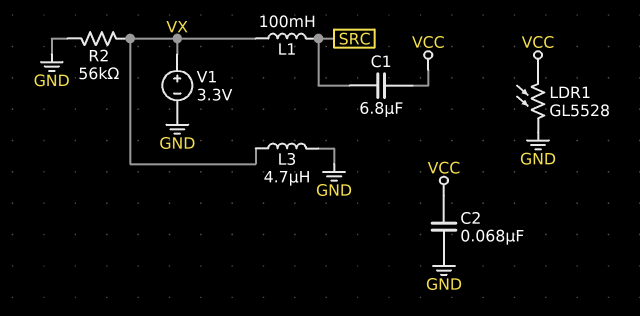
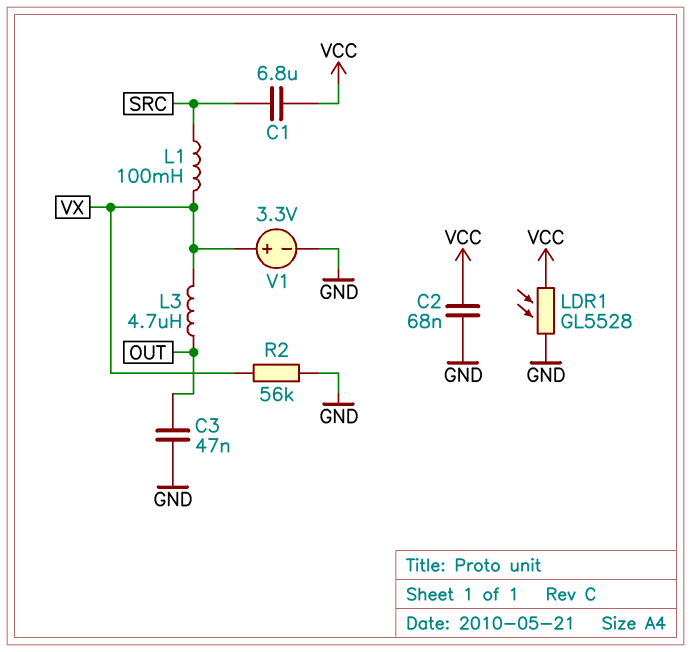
C3: none -> 47nF (GND, OUT)
L3: 4.7uH (GND, VX) -> 4.7uH (OUT, VX)

